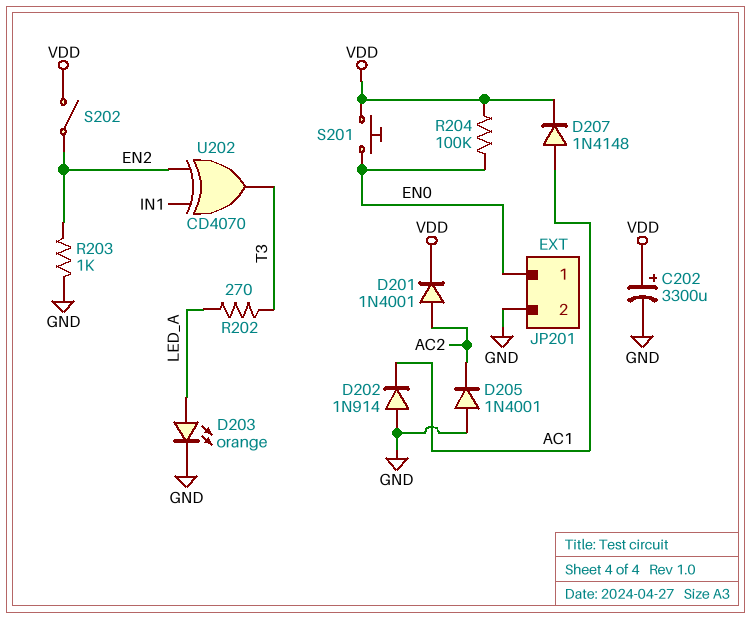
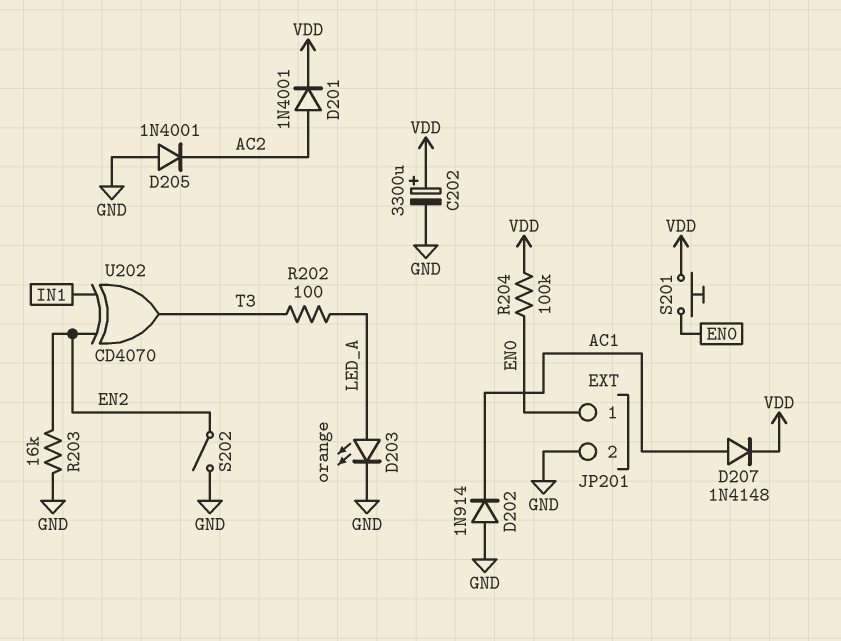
R202: 270 (LED_A, T3) -> 100 (LED_A, T3)
R203: 1k (EN2, GND) -> 16k (EN2, GND)
S202: switch (EN2, VDD) -> switch (EN2, GND)

